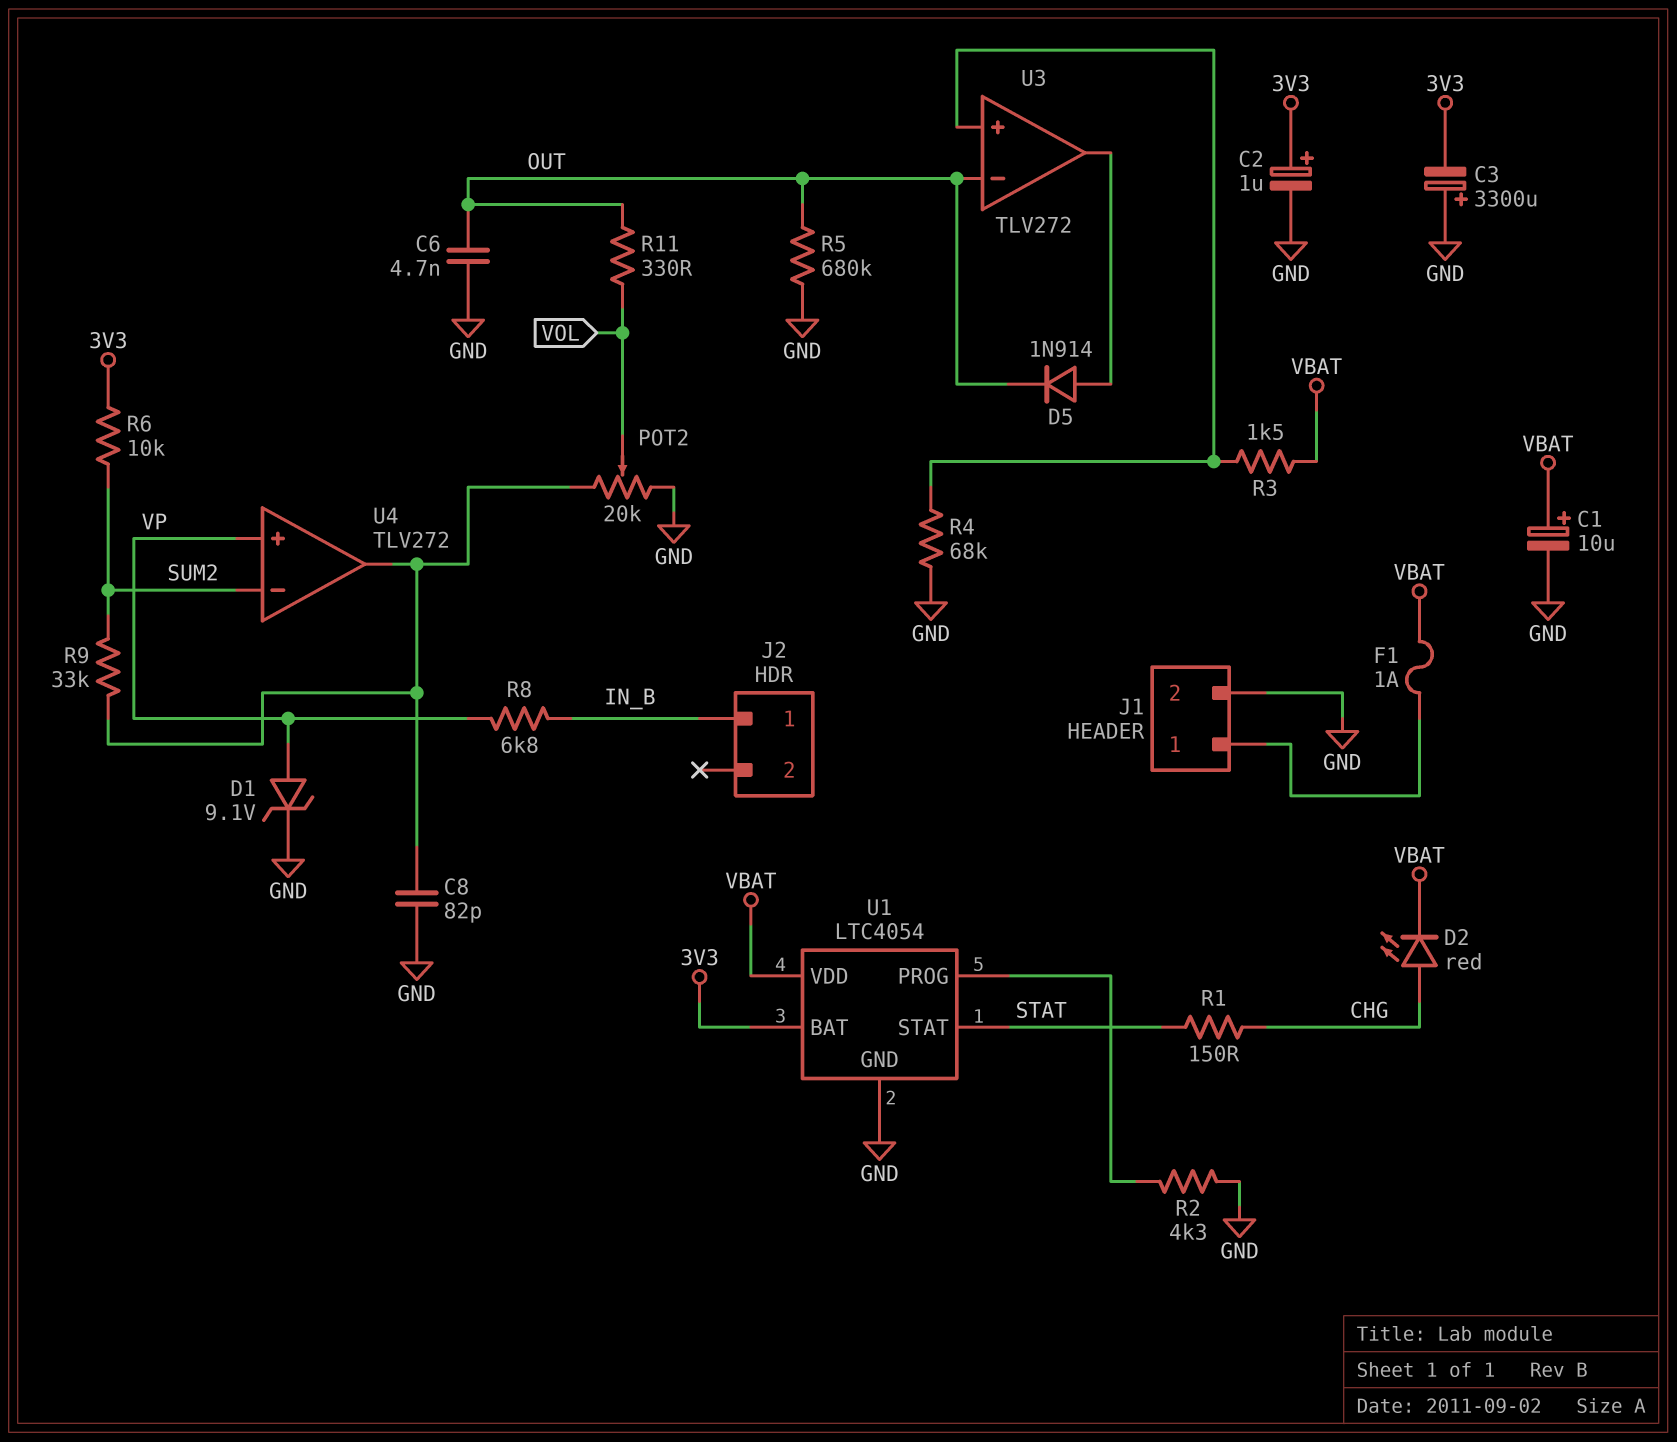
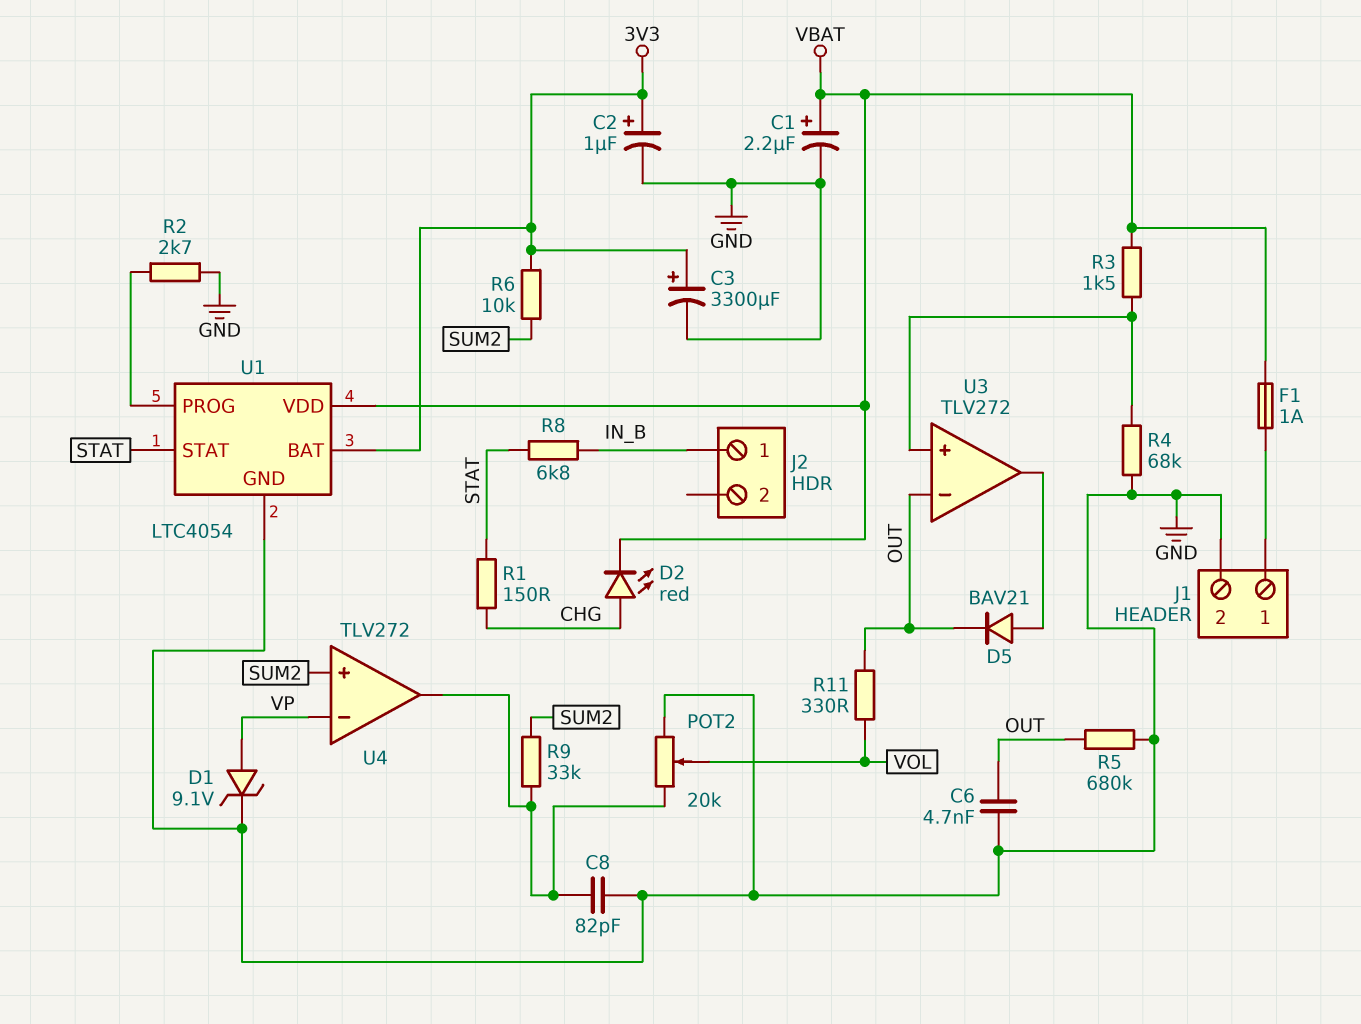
C1: 10uF (plus VBAT, minus GND) -> 2.2uF (plus VBAT, minus GND)
C3: 3300uF (plus GND, minus 3V3) -> 3300uF (plus 3V3, minus GND)
D5: diode 1N914 (A U3/out, K OUT) -> diode BAV21 (A U3/out, K OUT)
R2: 4.3k (GND, U1/PROG) -> 2.7k (GND, U1/PROG)
R8: 6.8k (IN_B, VP) -> 6.8k (IN_B, STAT)
U4 pin in+: VP -> SUM2
U4 pin in-: SUM2 -> VP

